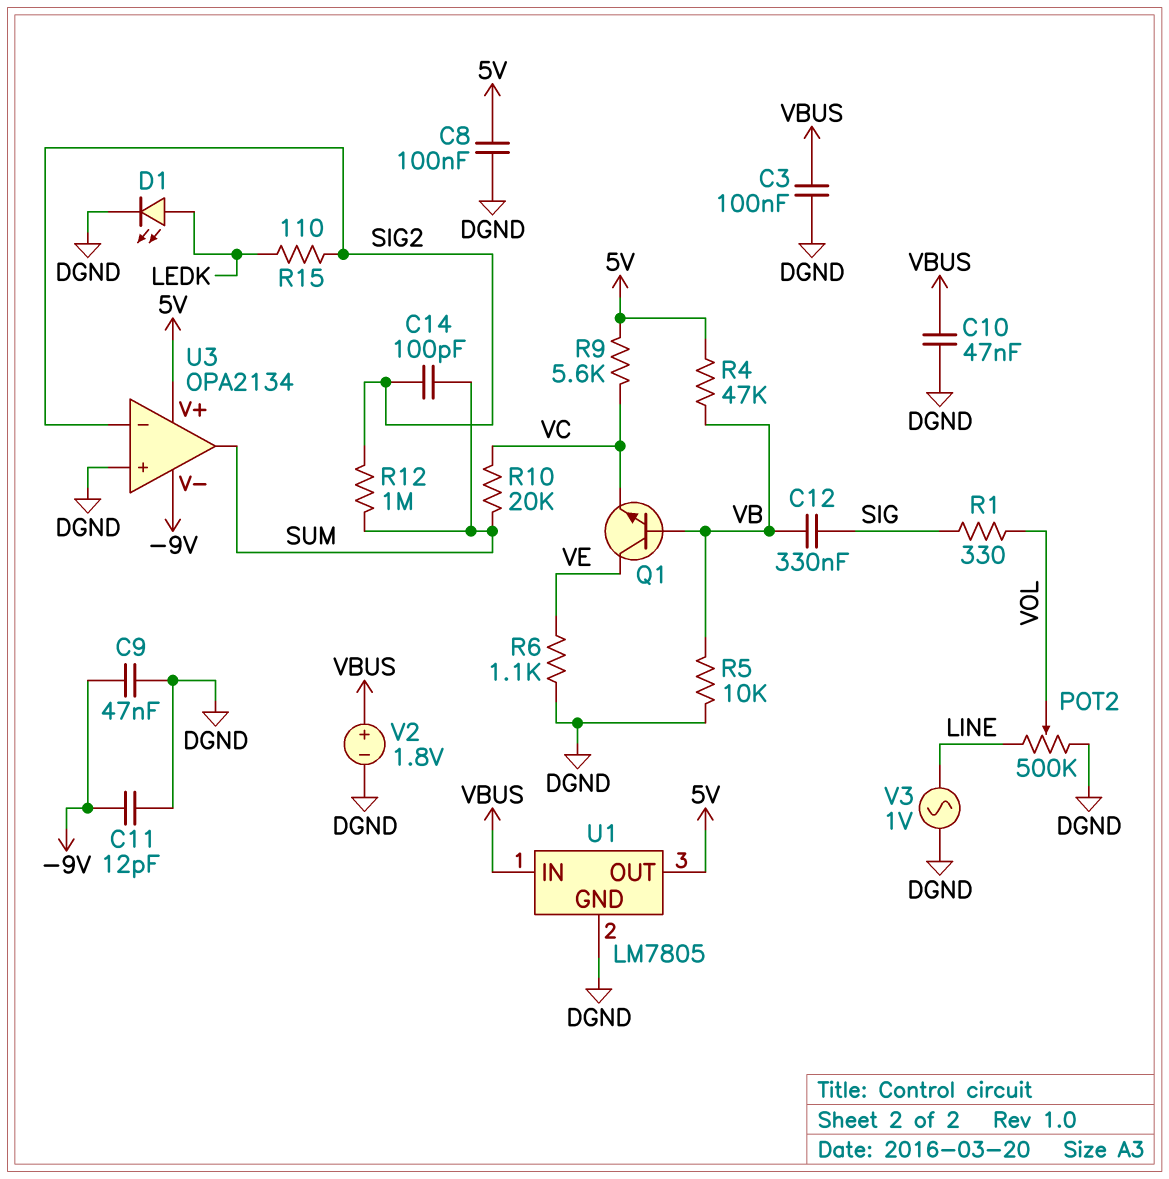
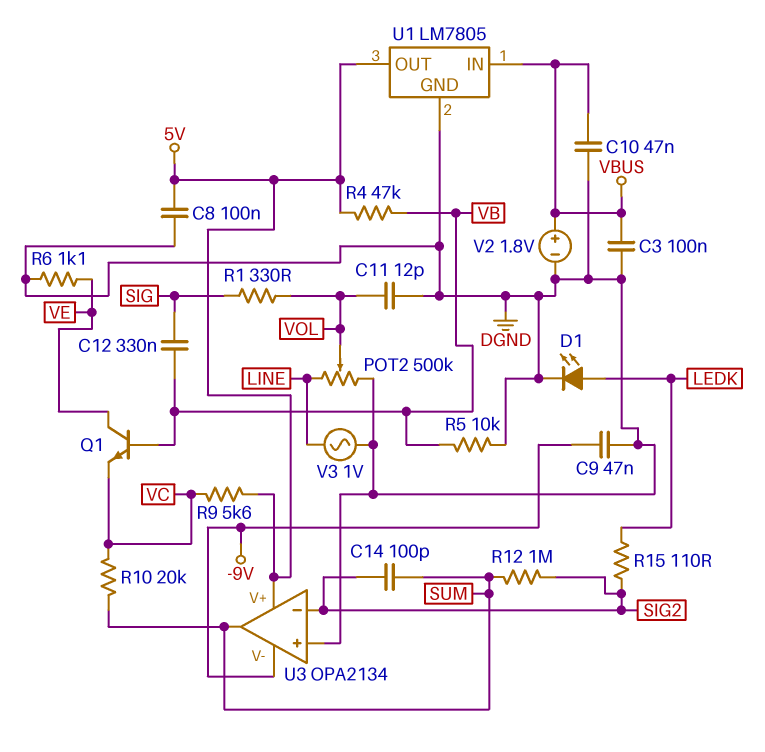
C11: 12pF (-9V, DGND) -> 12pF (DGND, VOL)

